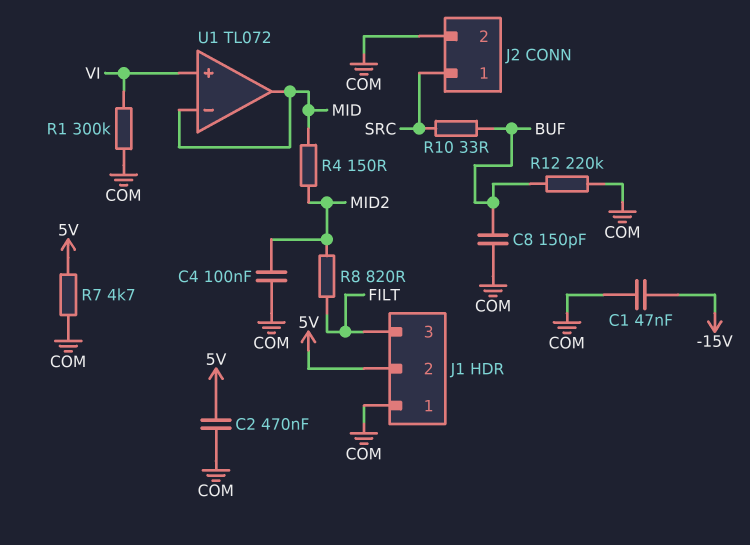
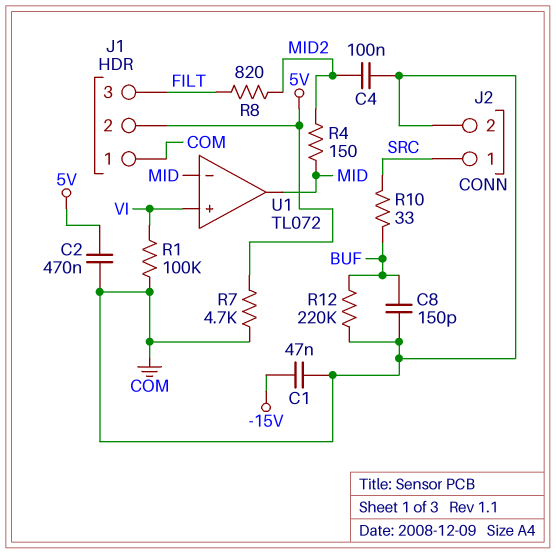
R1: 300k (COM, VI) -> 100k (COM, VI)

